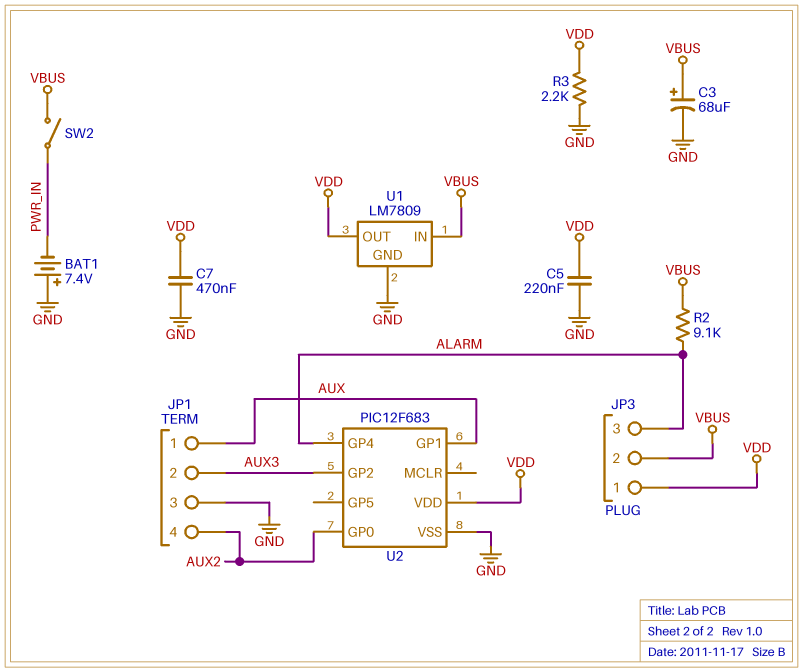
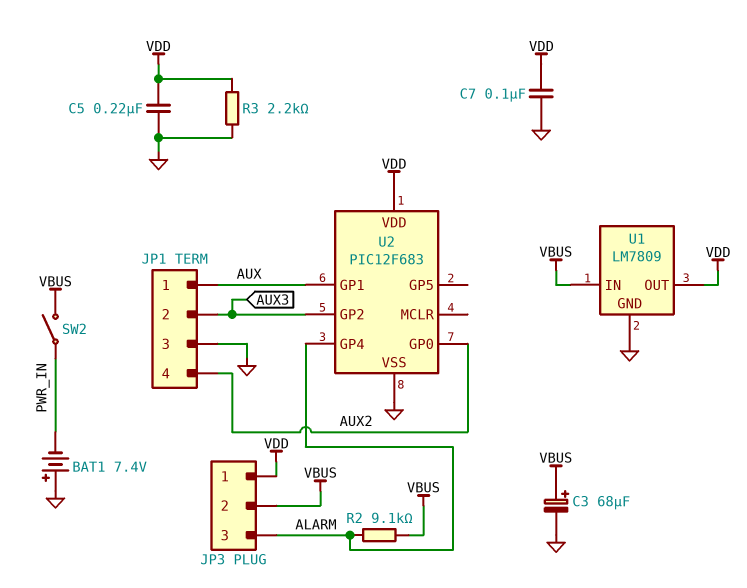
C7: 470nF (GND, VDD) -> 100nF (GND, VDD)

